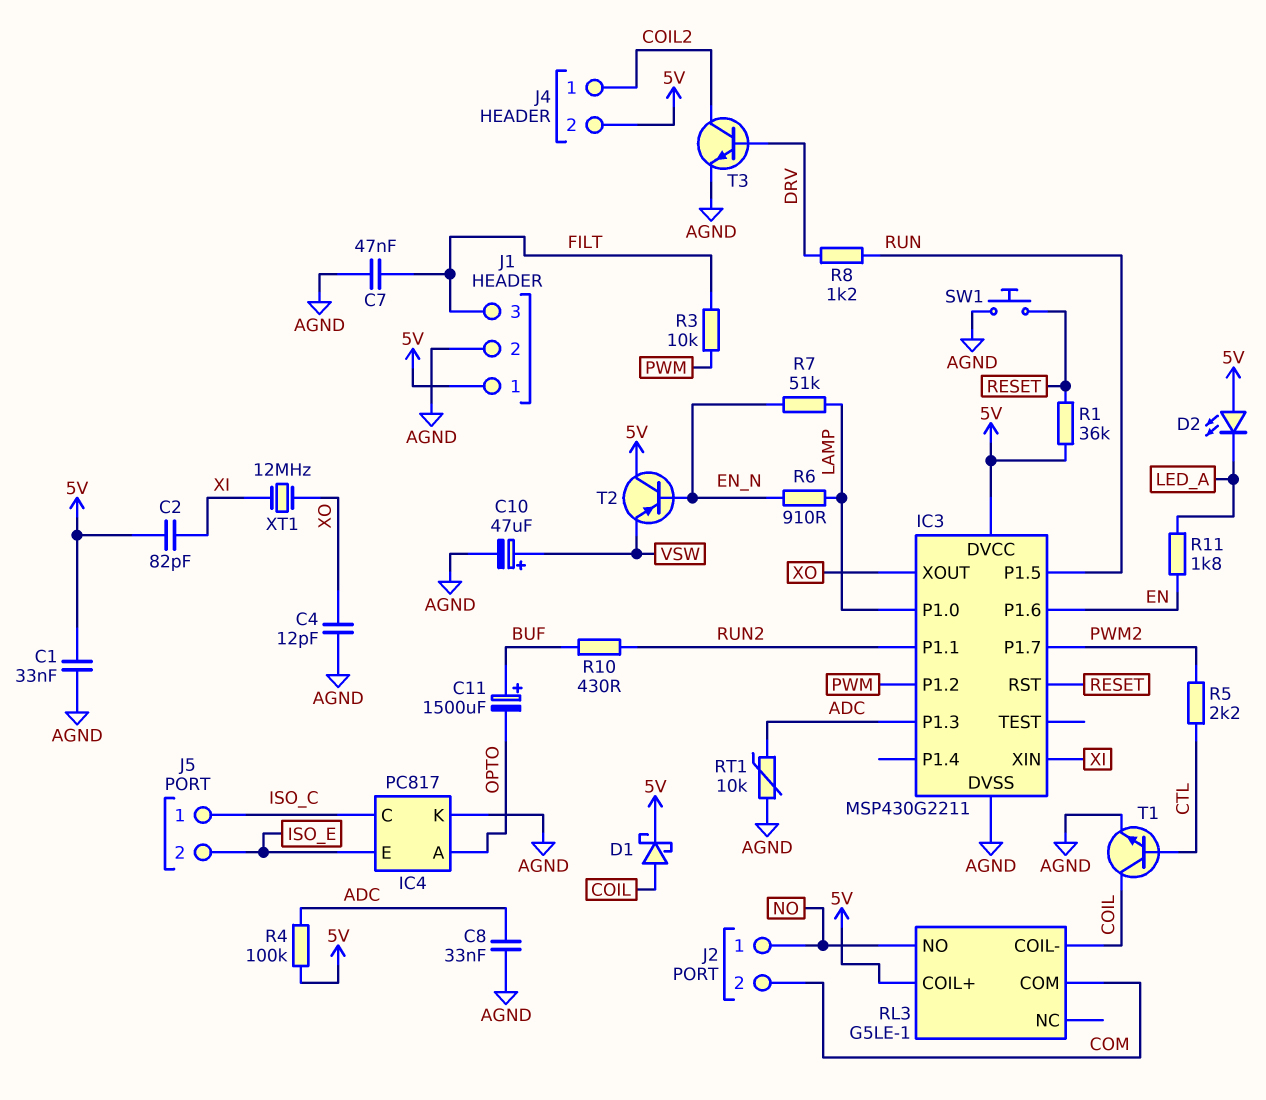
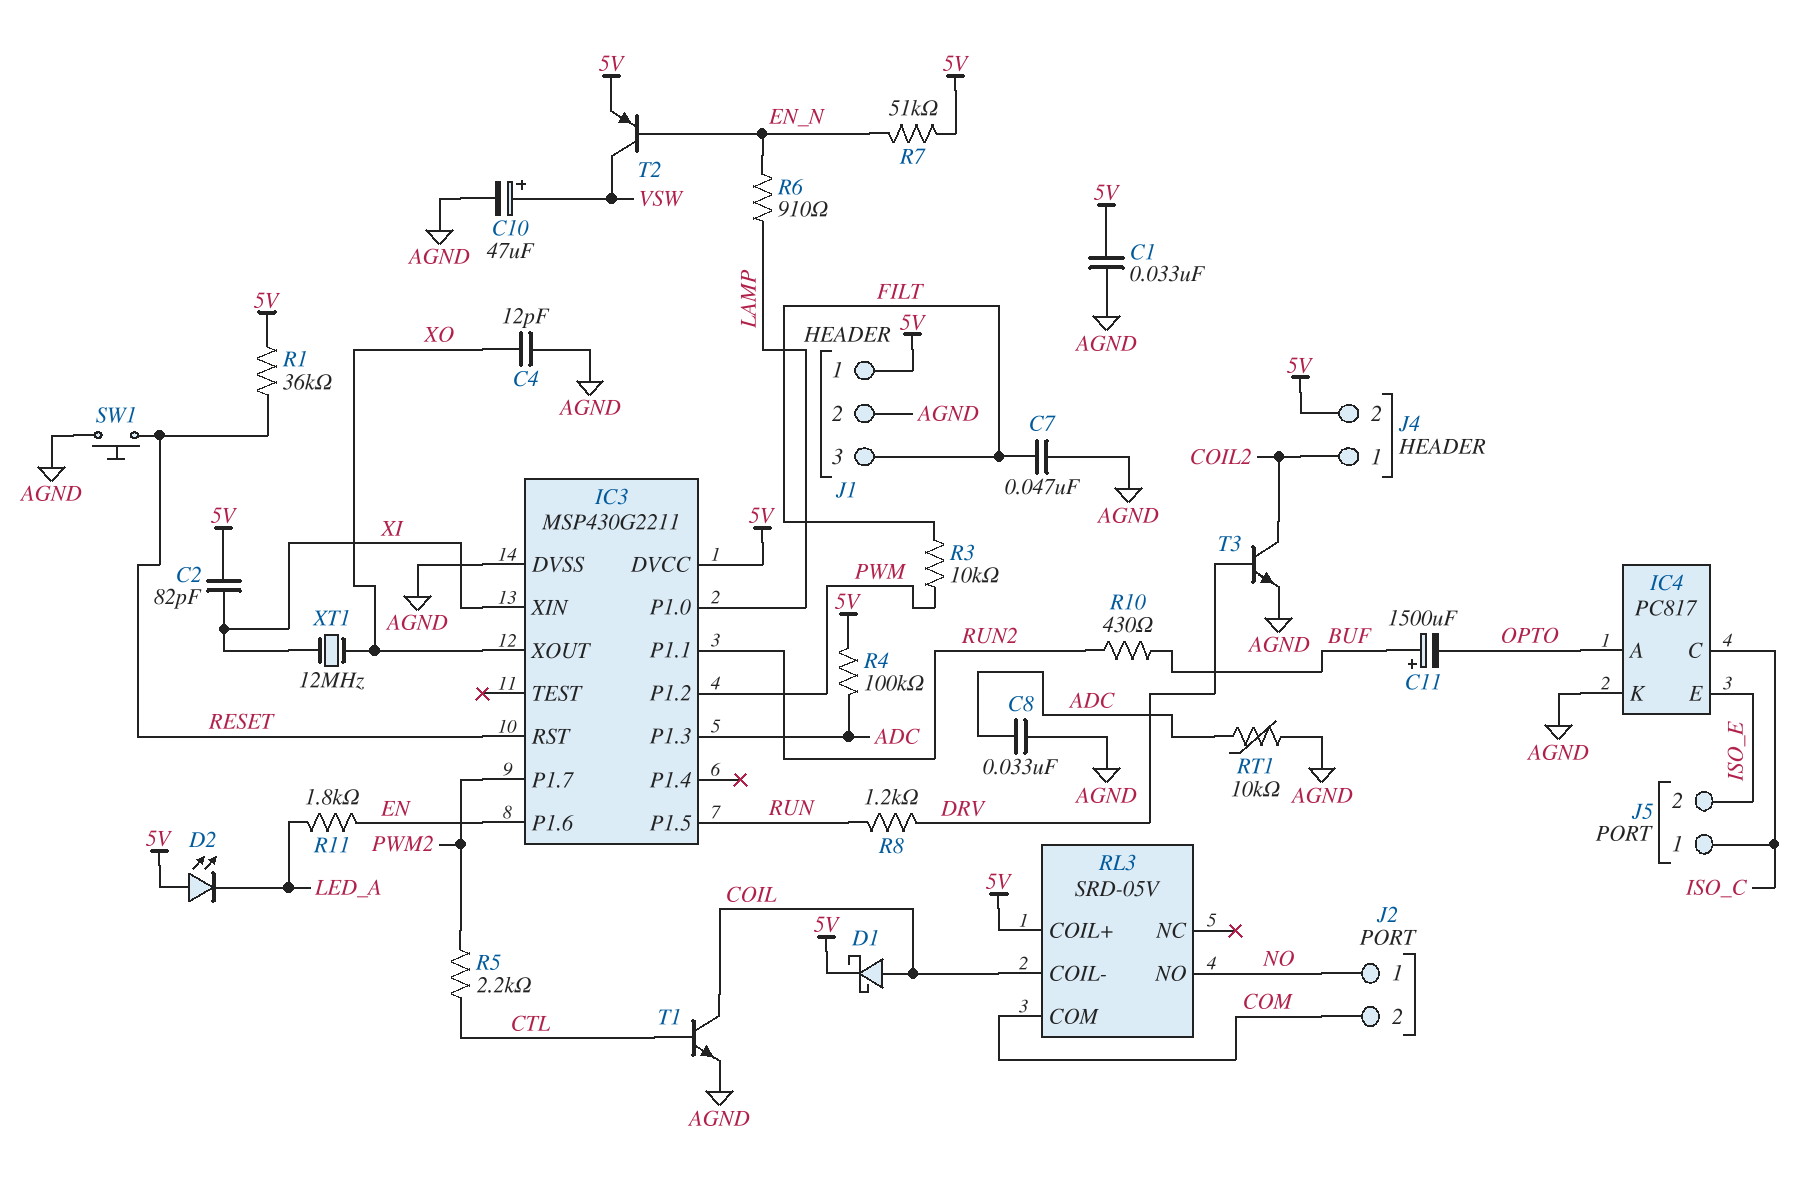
R7: 51k (EN_N, LAMP) -> 51k (5V, EN_N)
RL3: G5LE-1 -> SRD-05V
T2: PNP (B EN_N, C 5V, E VSW) -> PNP (B EN_N, C VSW, E 5V)

